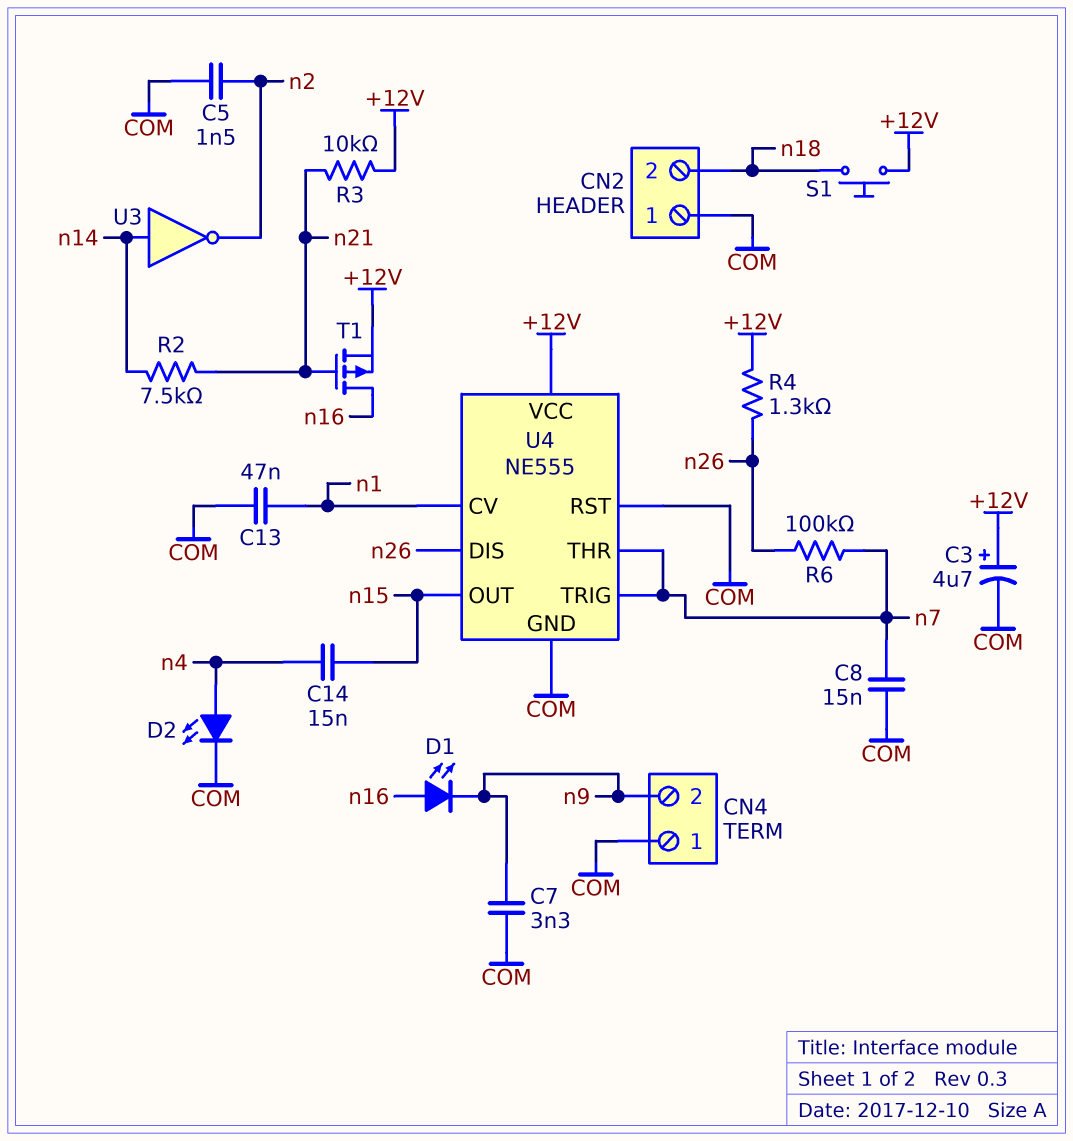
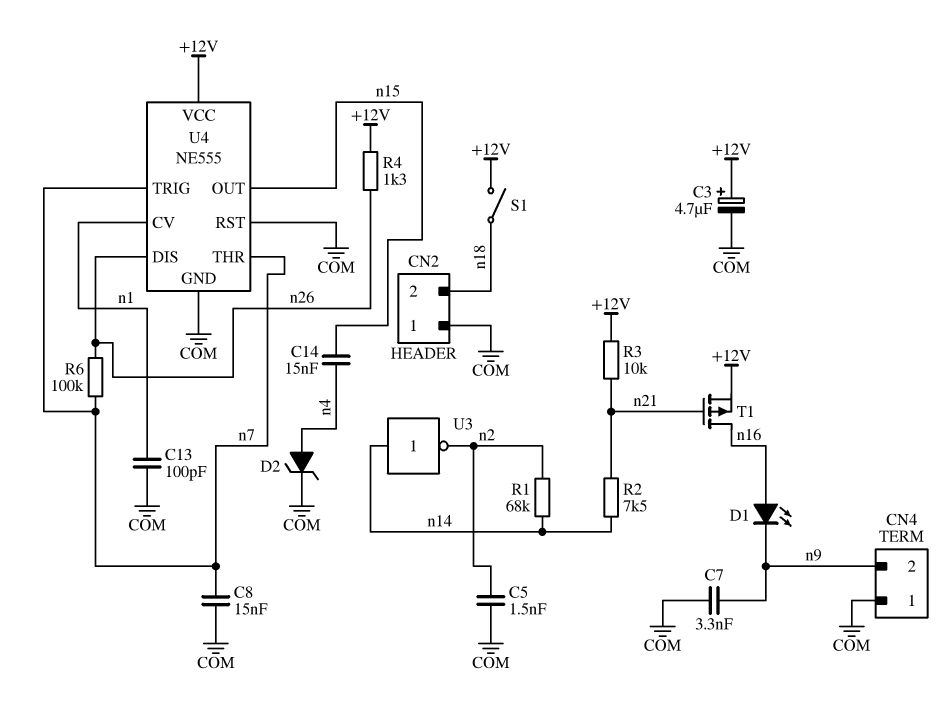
C13: 47nF (COM, n1) -> 100pF (COM, n1)
D2: LED (A n4, K COM) -> zener (A n4, K COM)
R1: none -> 68k (n2, n14)
S1: button (+12V, n18) -> switch (+12V, n18)

